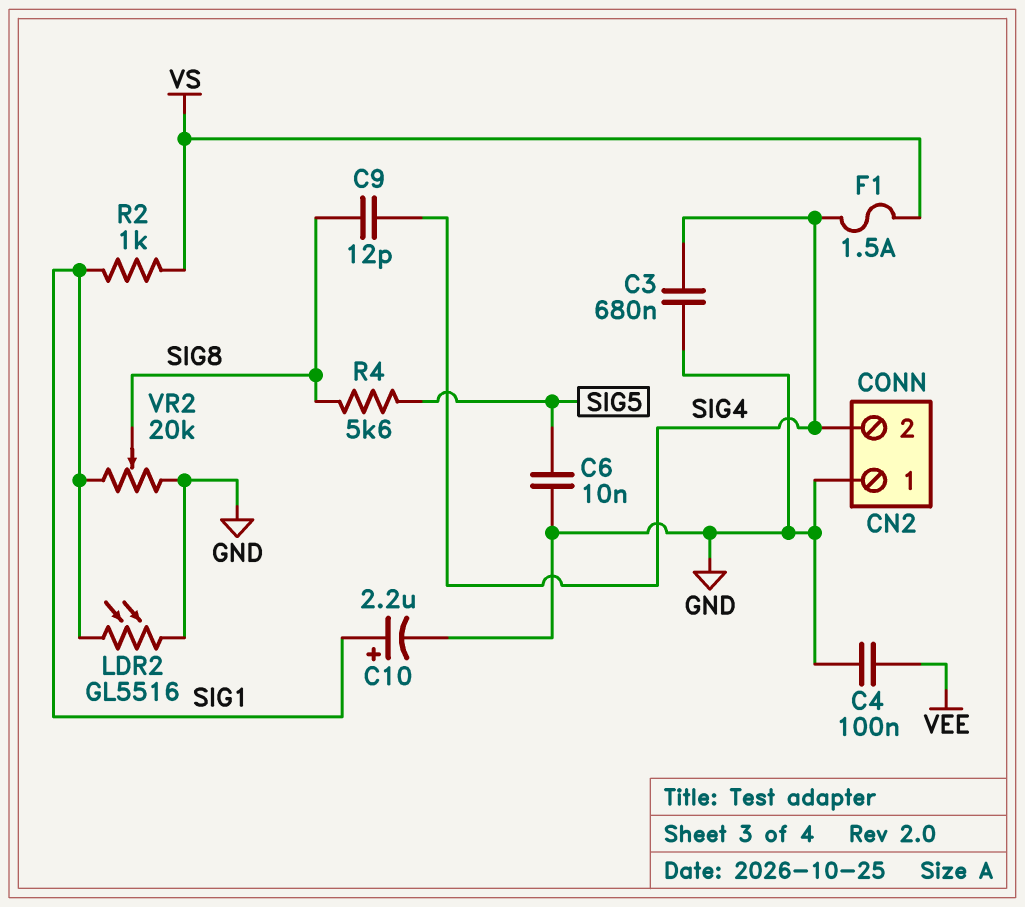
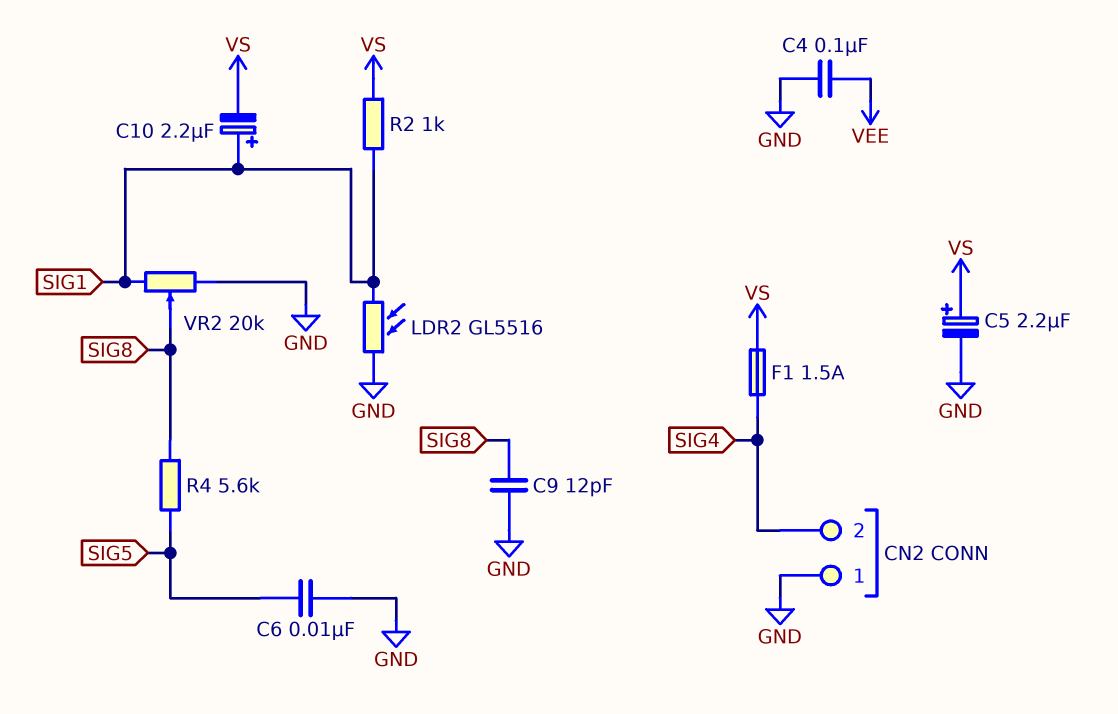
C3: 680nF (GND, SIG4) -> none
C5: none -> 2.2uF (plus VS, minus GND)
C9: 12pF (SIG4, SIG8) -> 12pF (GND, SIG8)
C10: 2.2uF (plus SIG1, minus GND) -> 2.2uF (plus SIG1, minus VS)

